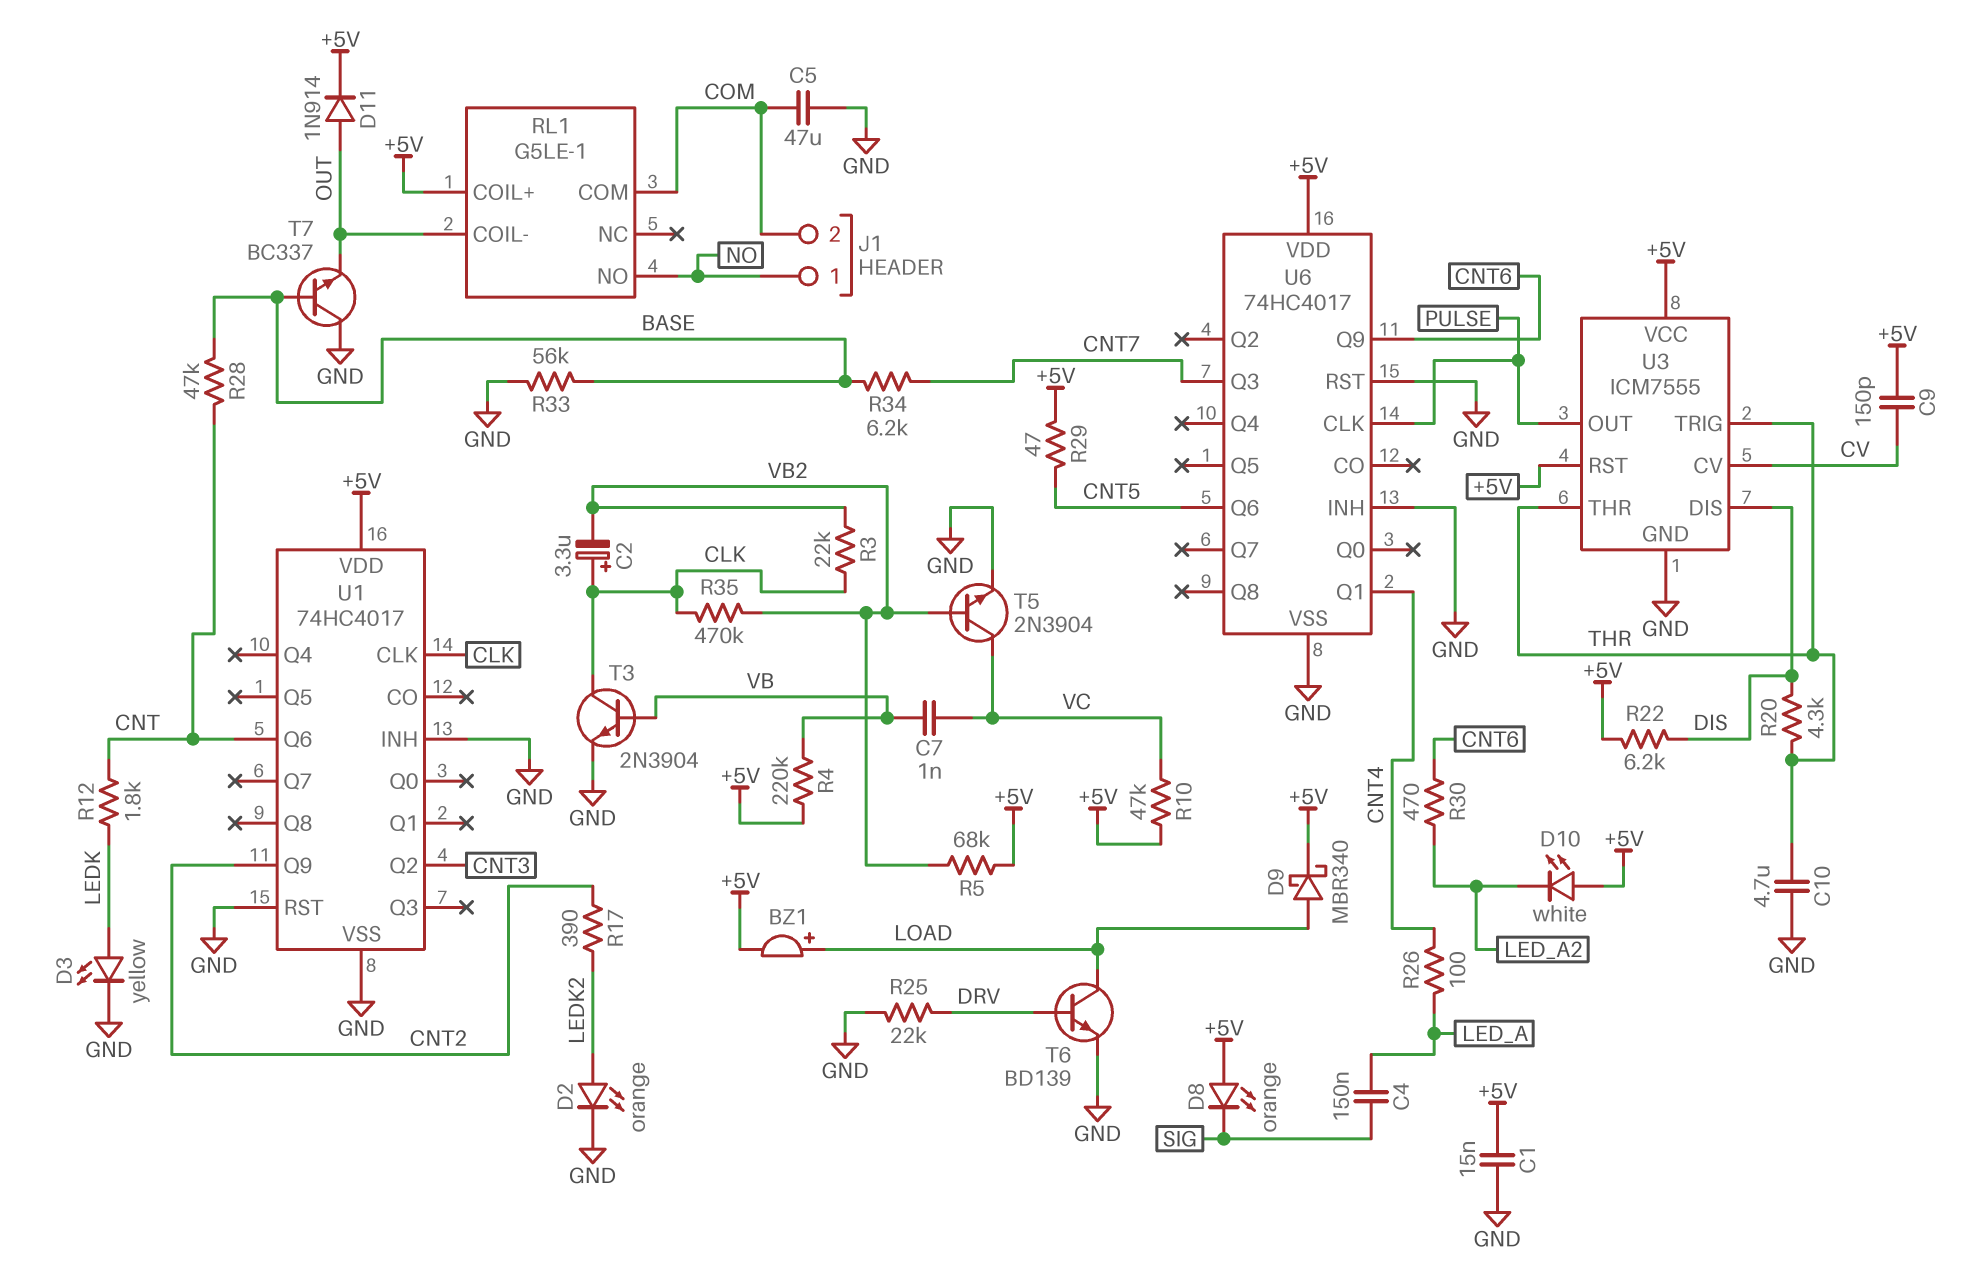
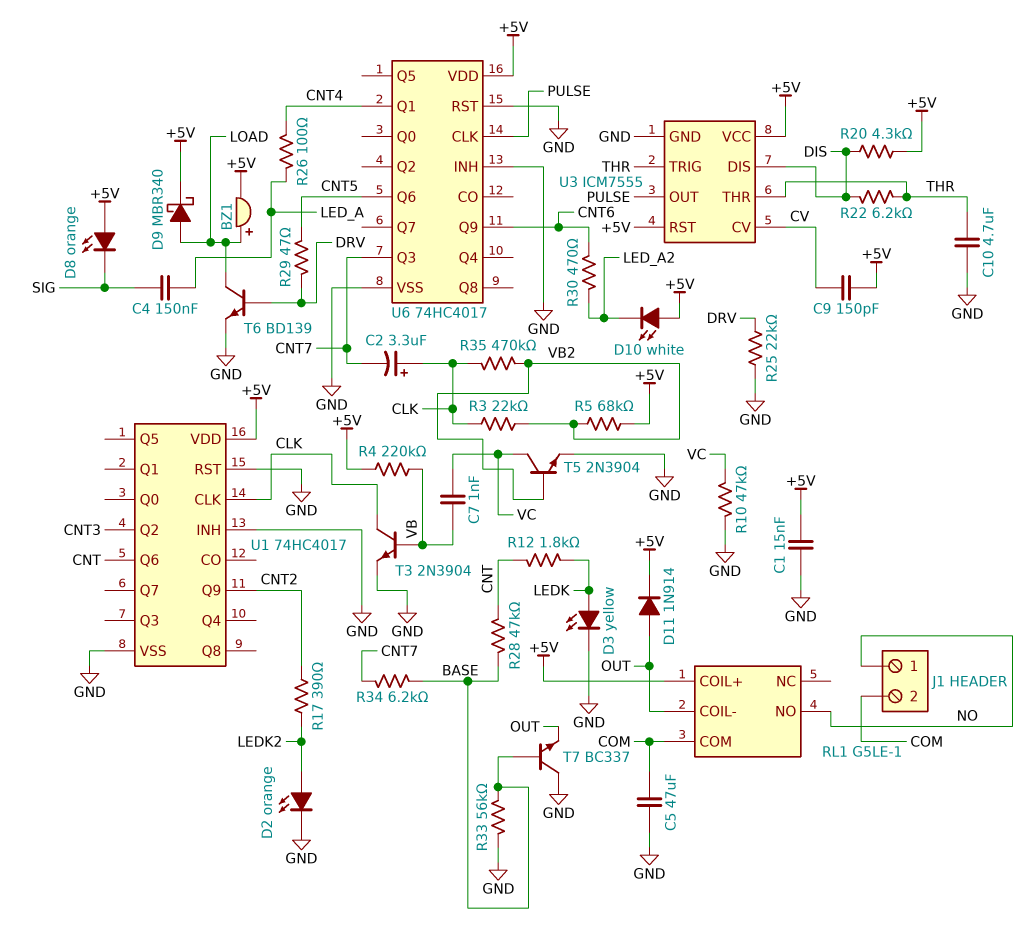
C2: 3.3uF (plus CLK, minus VB2) -> 3.3uF (plus CLK, minus CNT7)
R10: 47k (+5V, VC) -> 47k (GND, VC)
R20: 4.3k (DIS, THR) -> 4.3k (+5V, DIS)
R22: 6.2k (+5V, DIS) -> 6.2k (DIS, THR)
R29: 47 (+5V, CNT5) -> 47 (CNT5, DRV)

